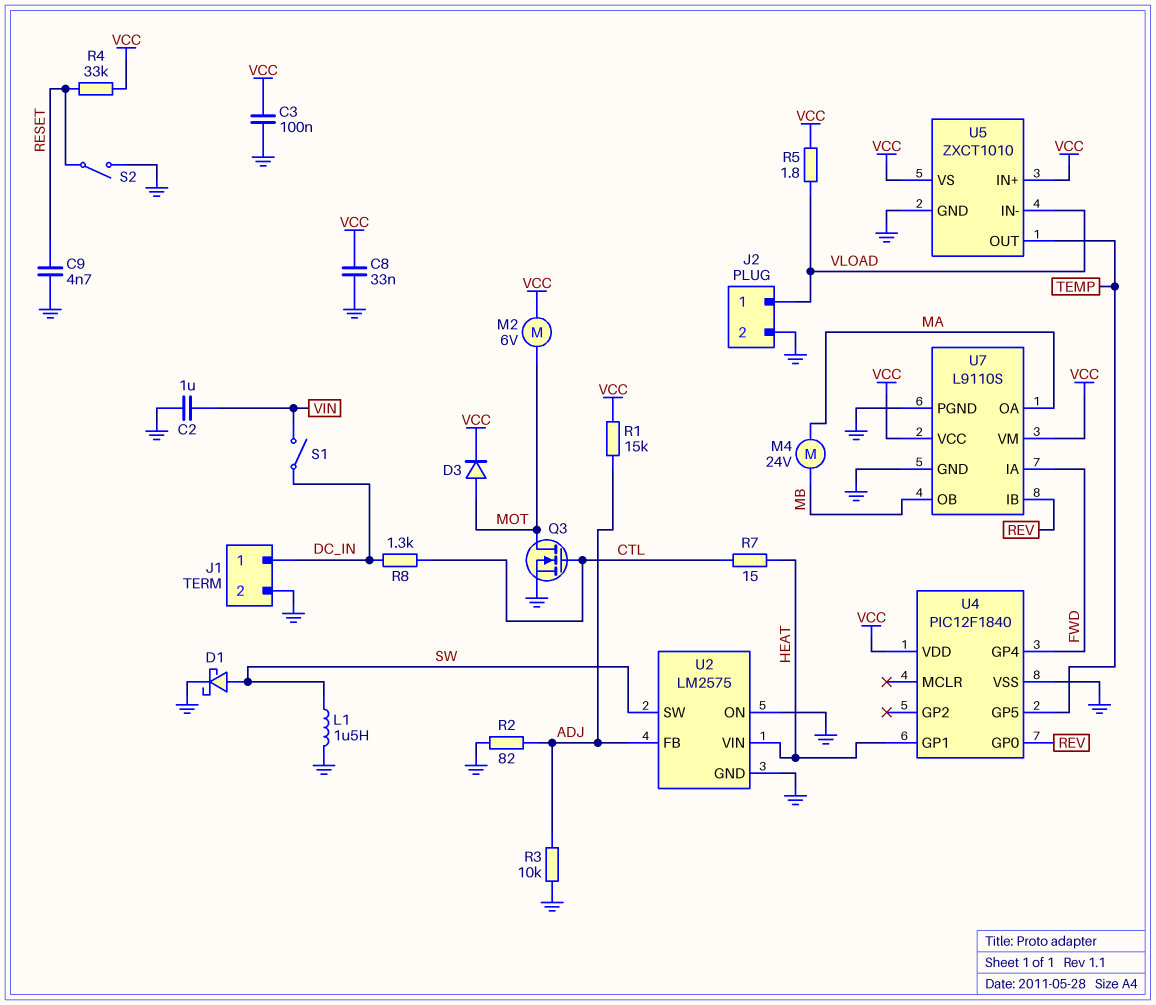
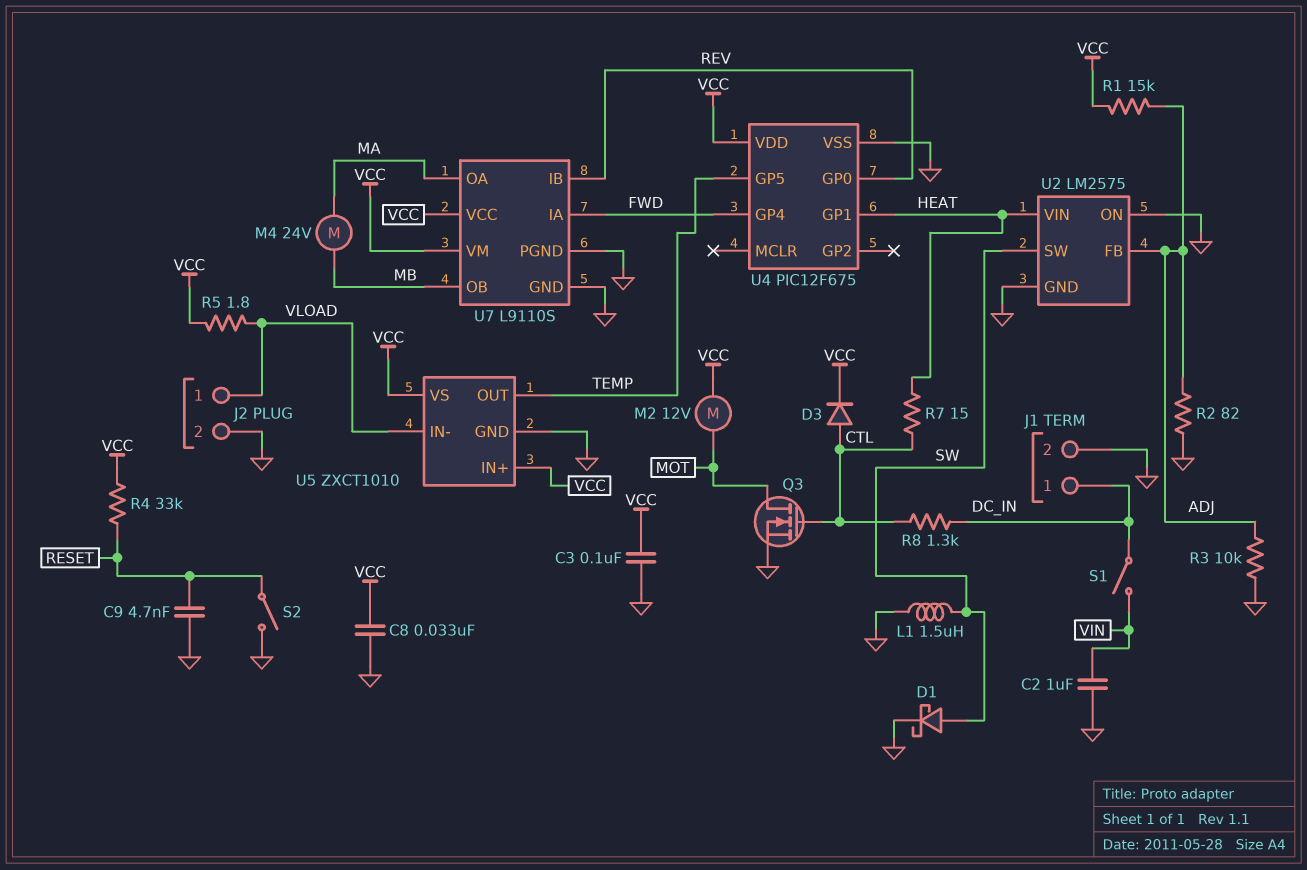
D3: diode (A MOT, K VCC) -> diode (A CTL, K VCC)
M2: motor 6V (MOT, VCC) -> motor 12V (MOT, VCC)
U4: PIC12F1840 -> PIC12F675

